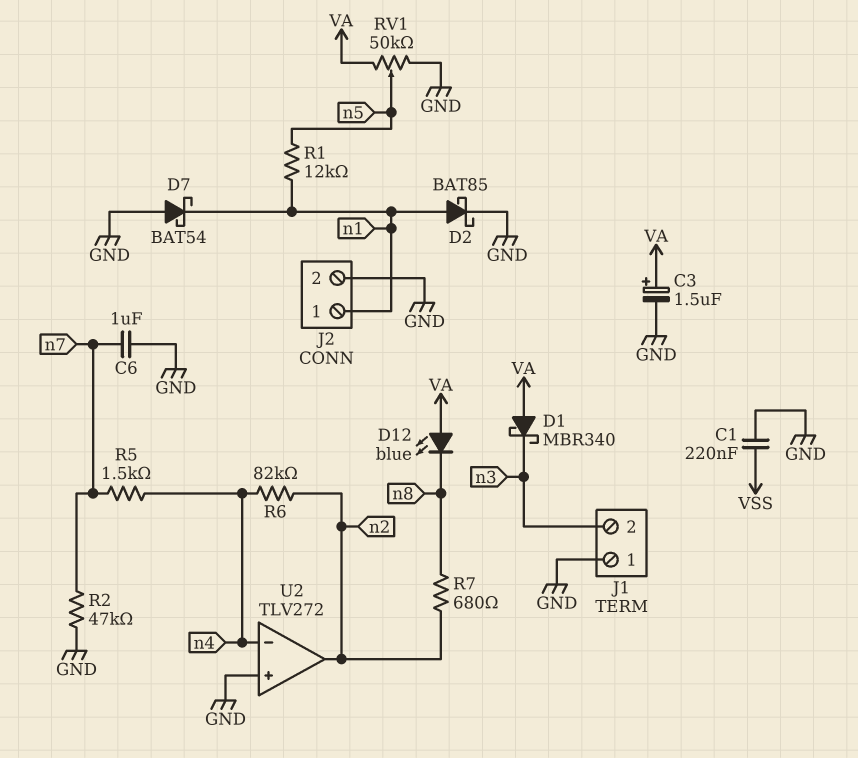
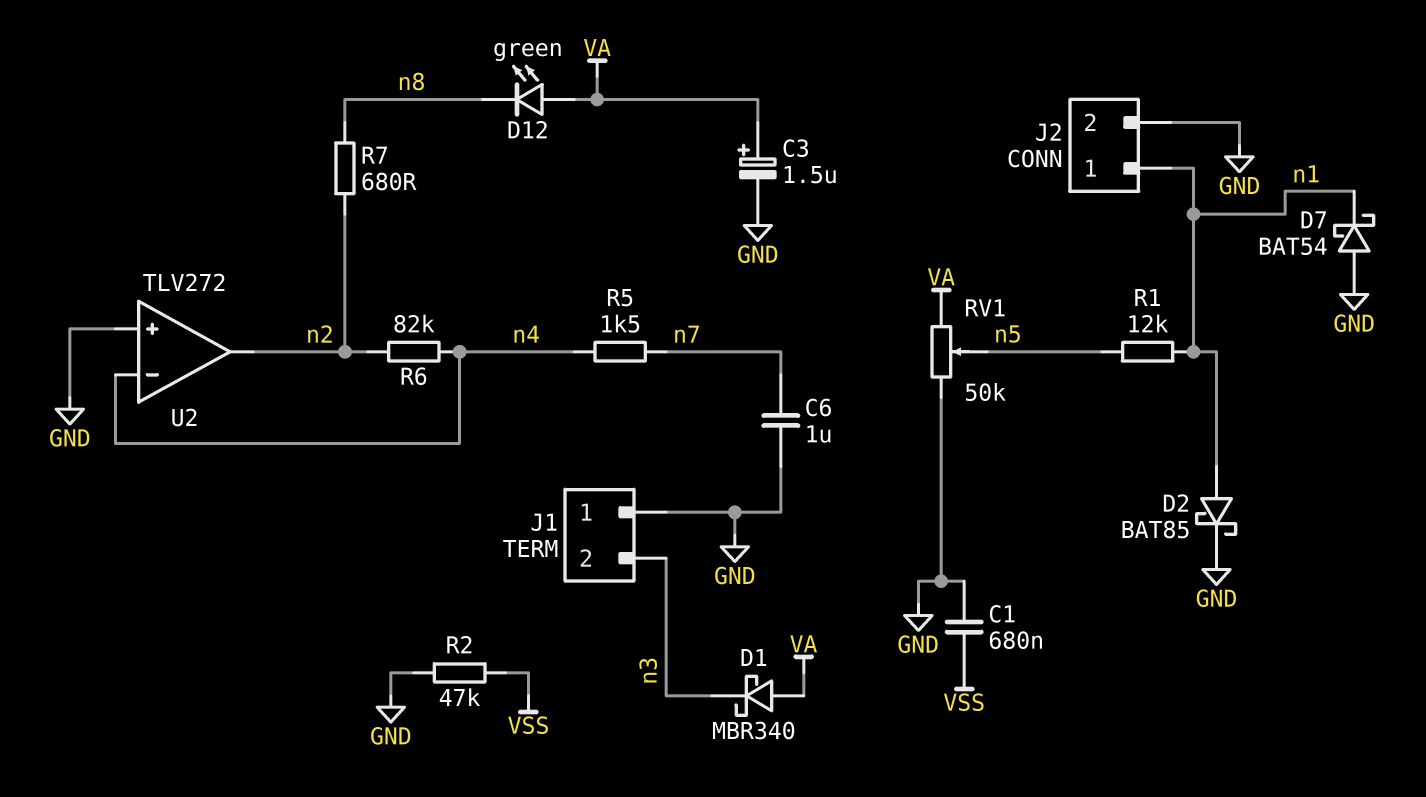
C1: 220nF (GND, VSS) -> 680nF (GND, VSS)
D12: LED blue (A VA, K n8) -> LED green (A VA, K n8)
R2: 47k (GND, n7) -> 47k (GND, VSS)

